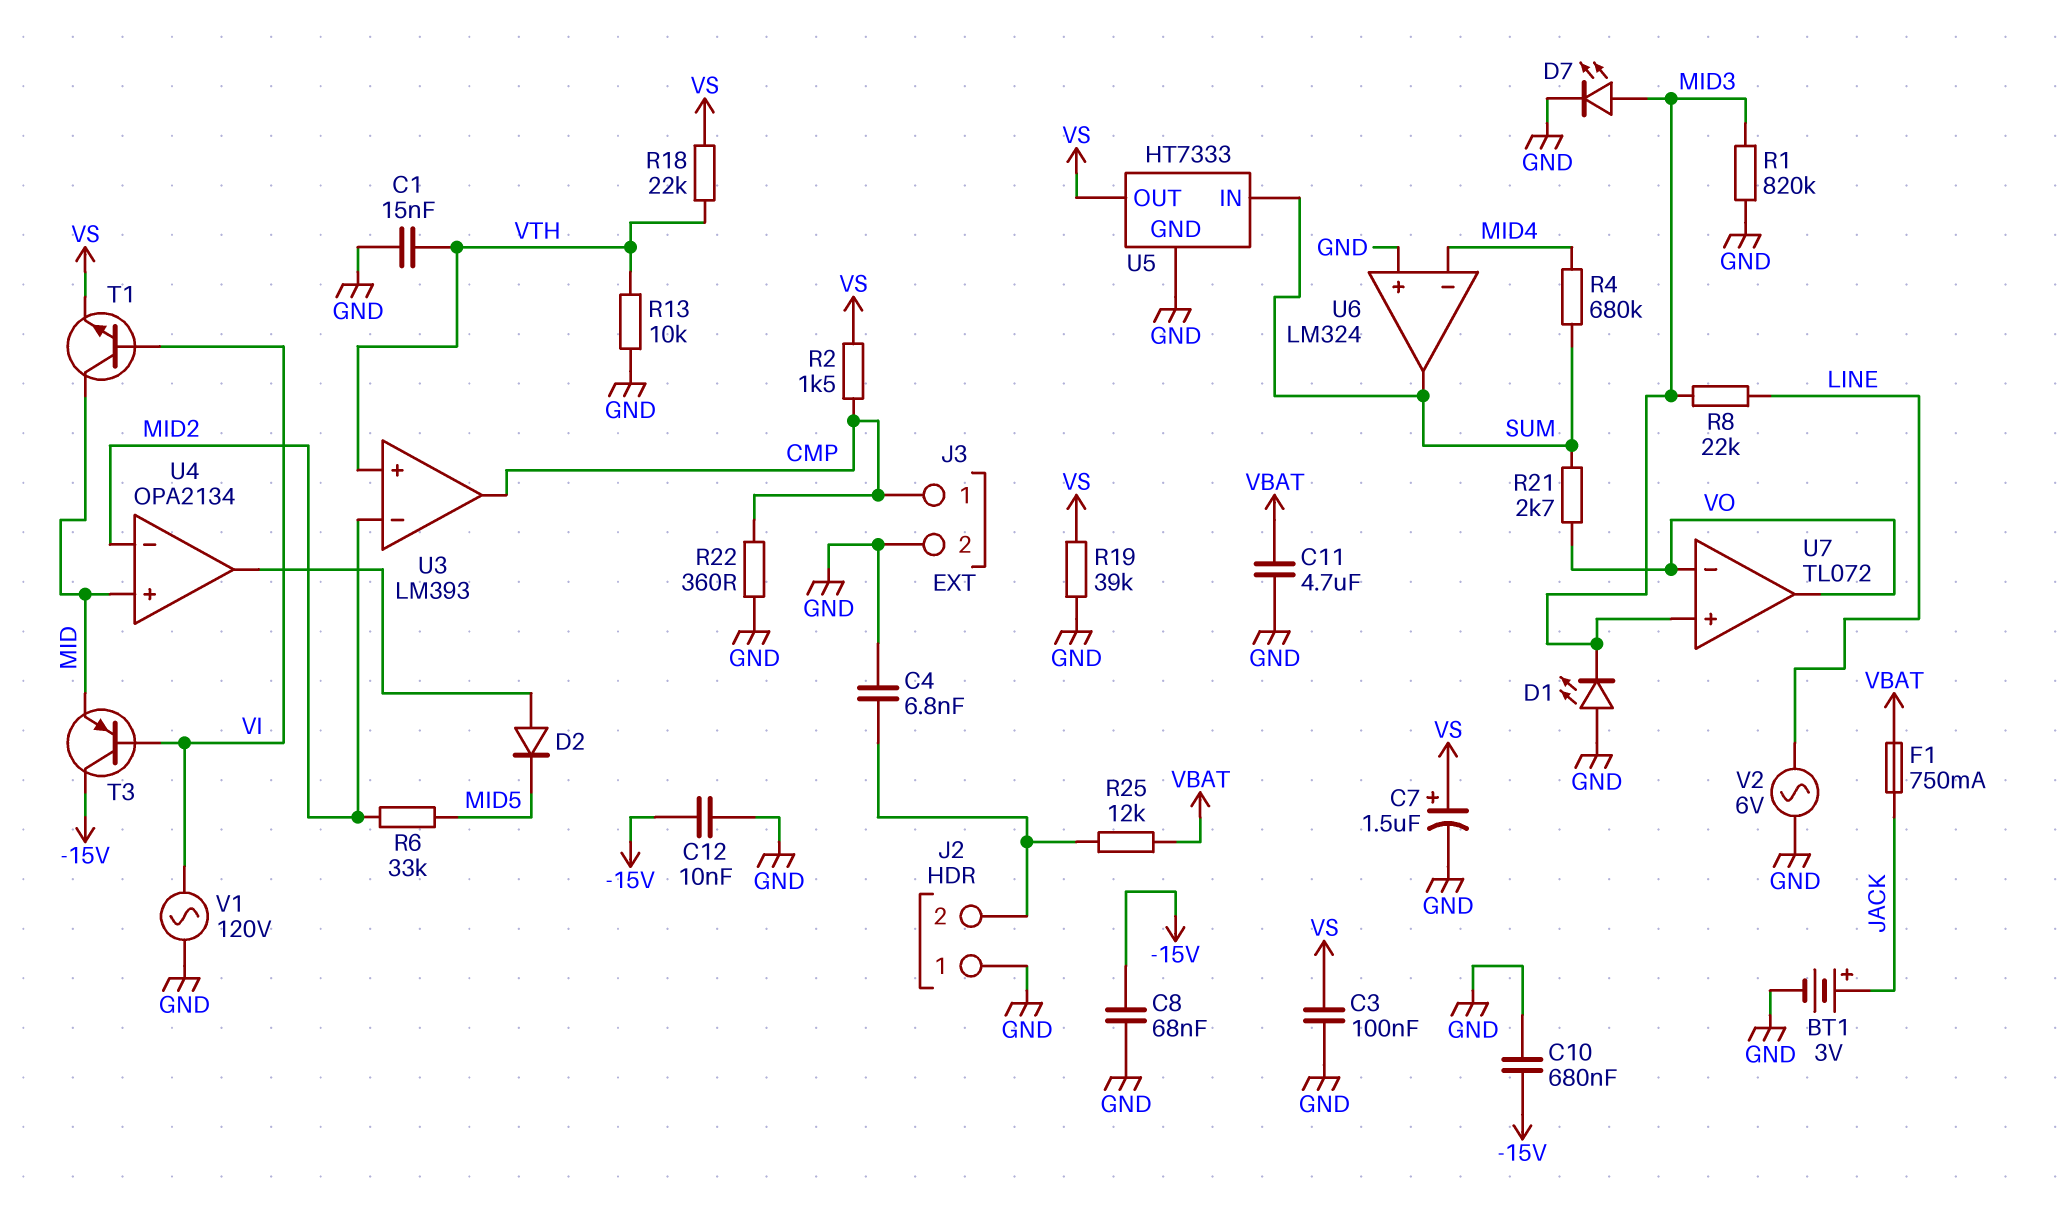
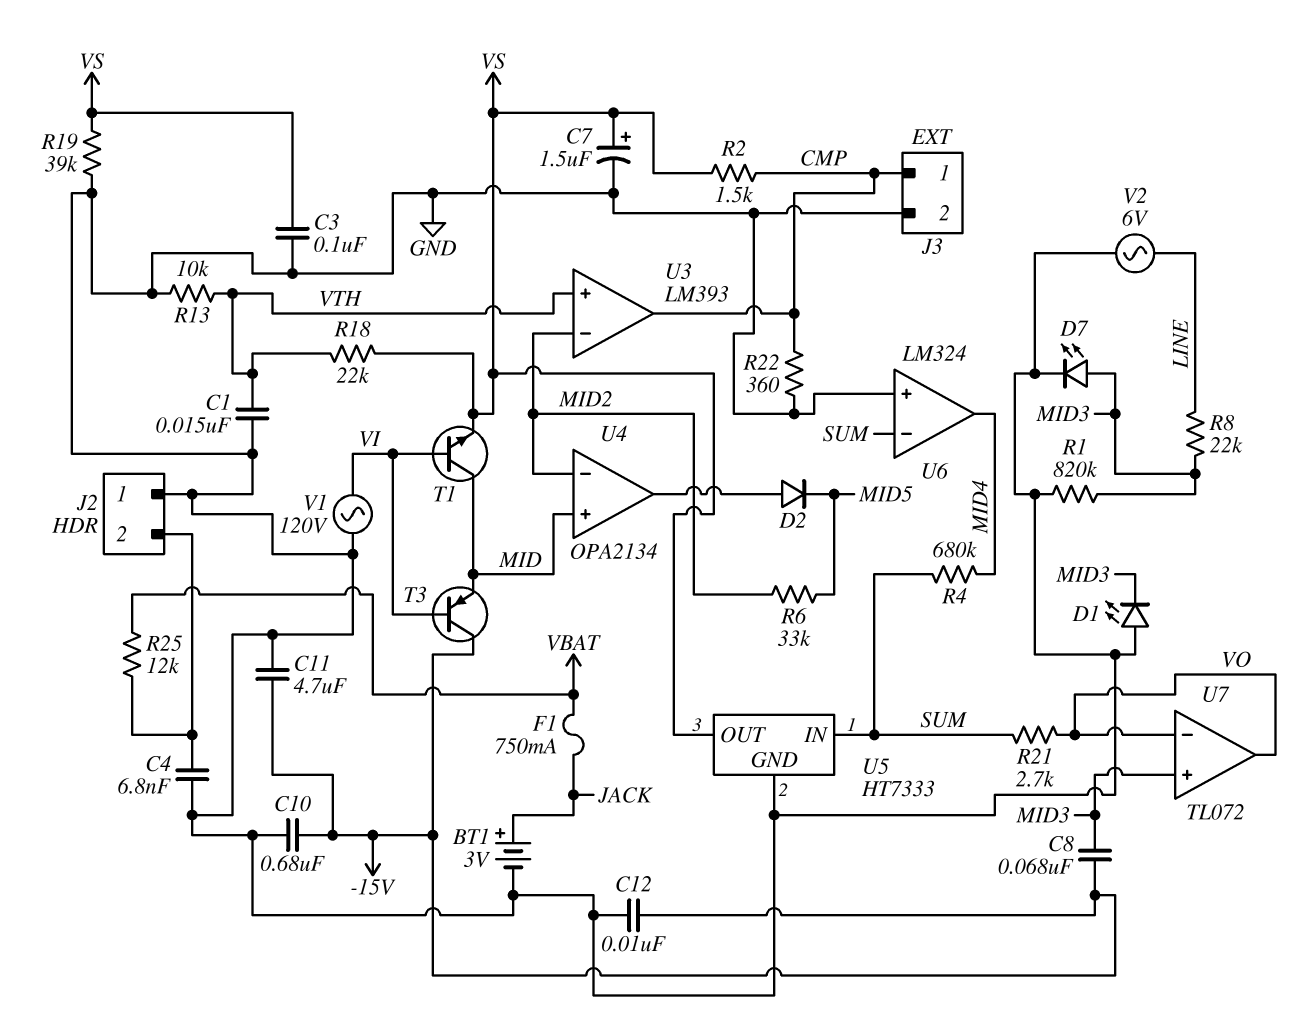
C8: 68nF (-15V, GND) -> 68nF (-15V, MID3)
C11: 4.7uF (GND, VBAT) -> 4.7uF (-15V, GND)
U6 pin in-: MID4 -> SUM
U6 pin out: SUM -> MID4

